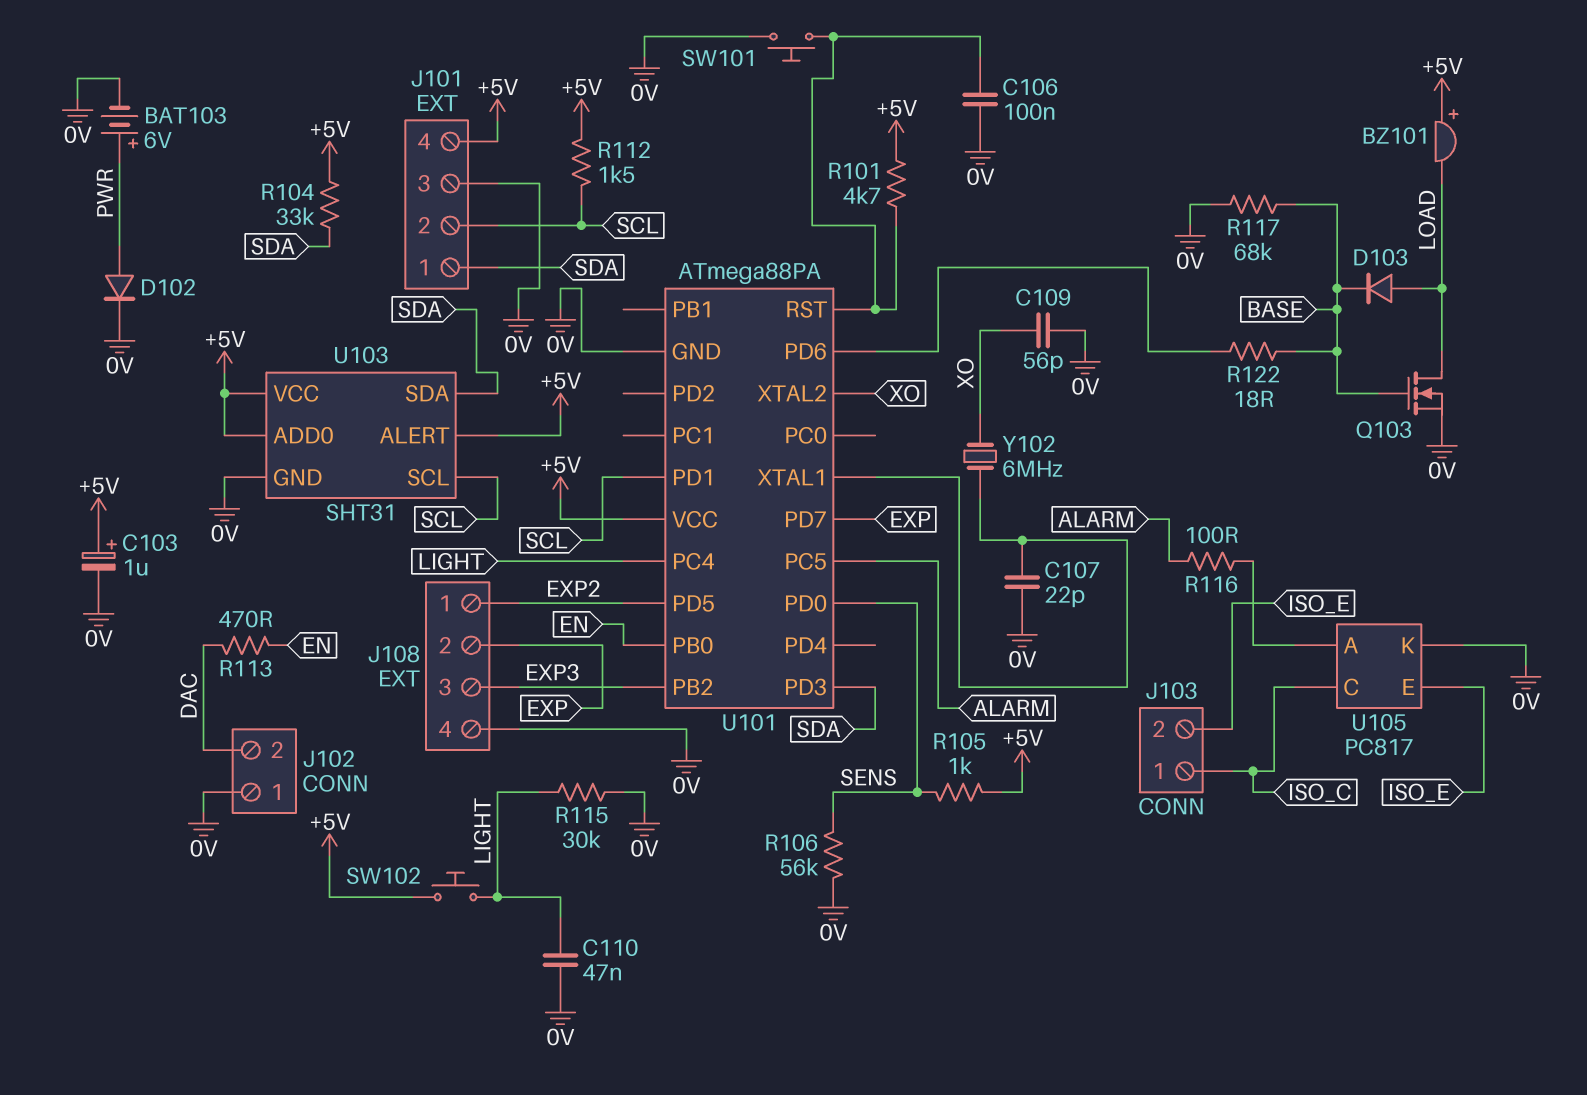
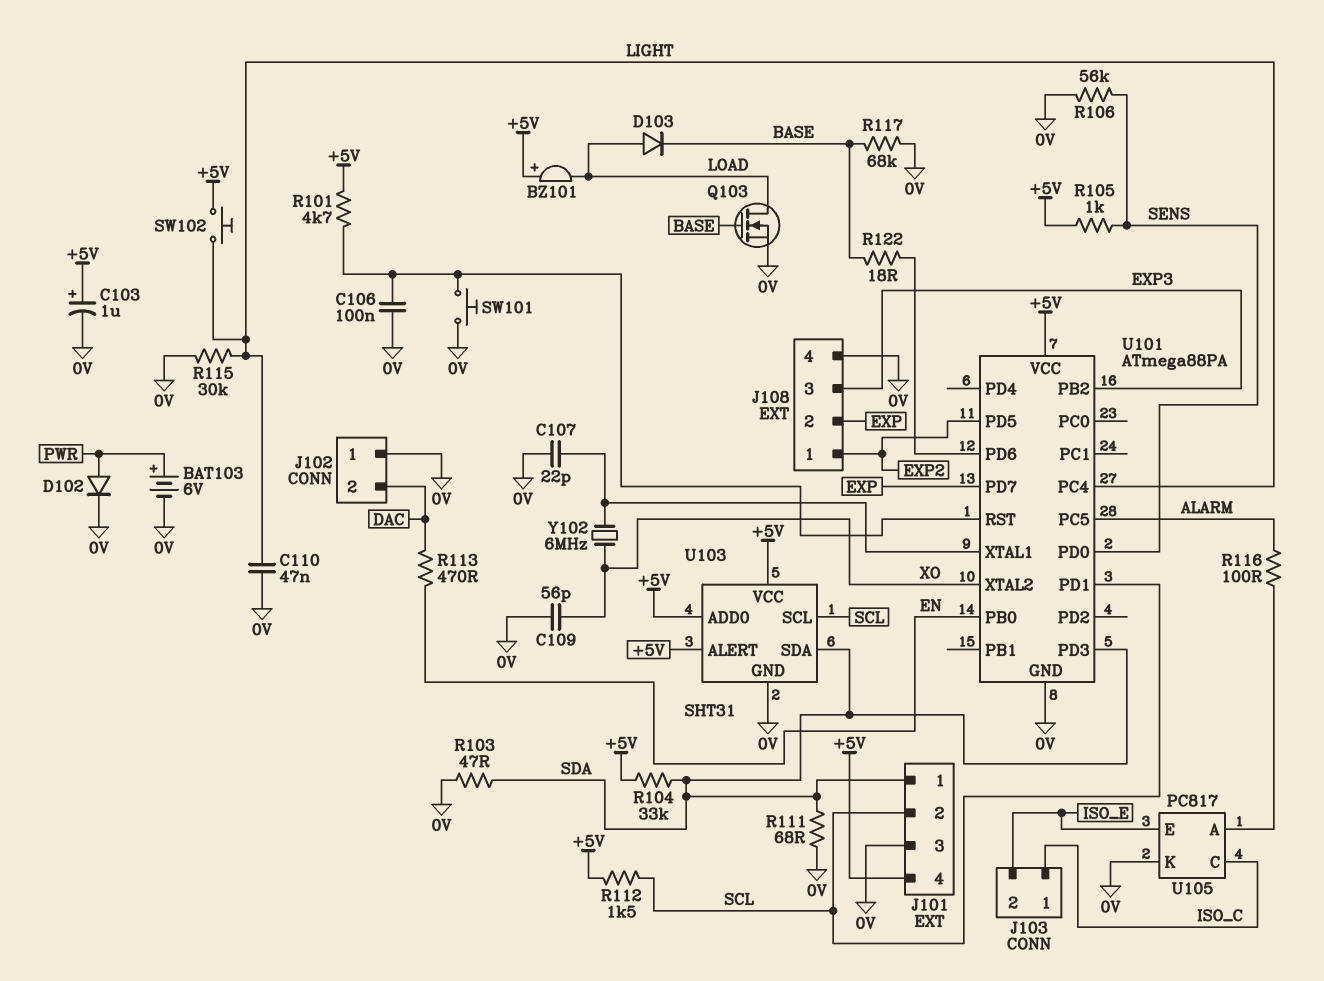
R103: none -> 47 (0V, SDA)
R111: none -> 68 (0V, SDA)

